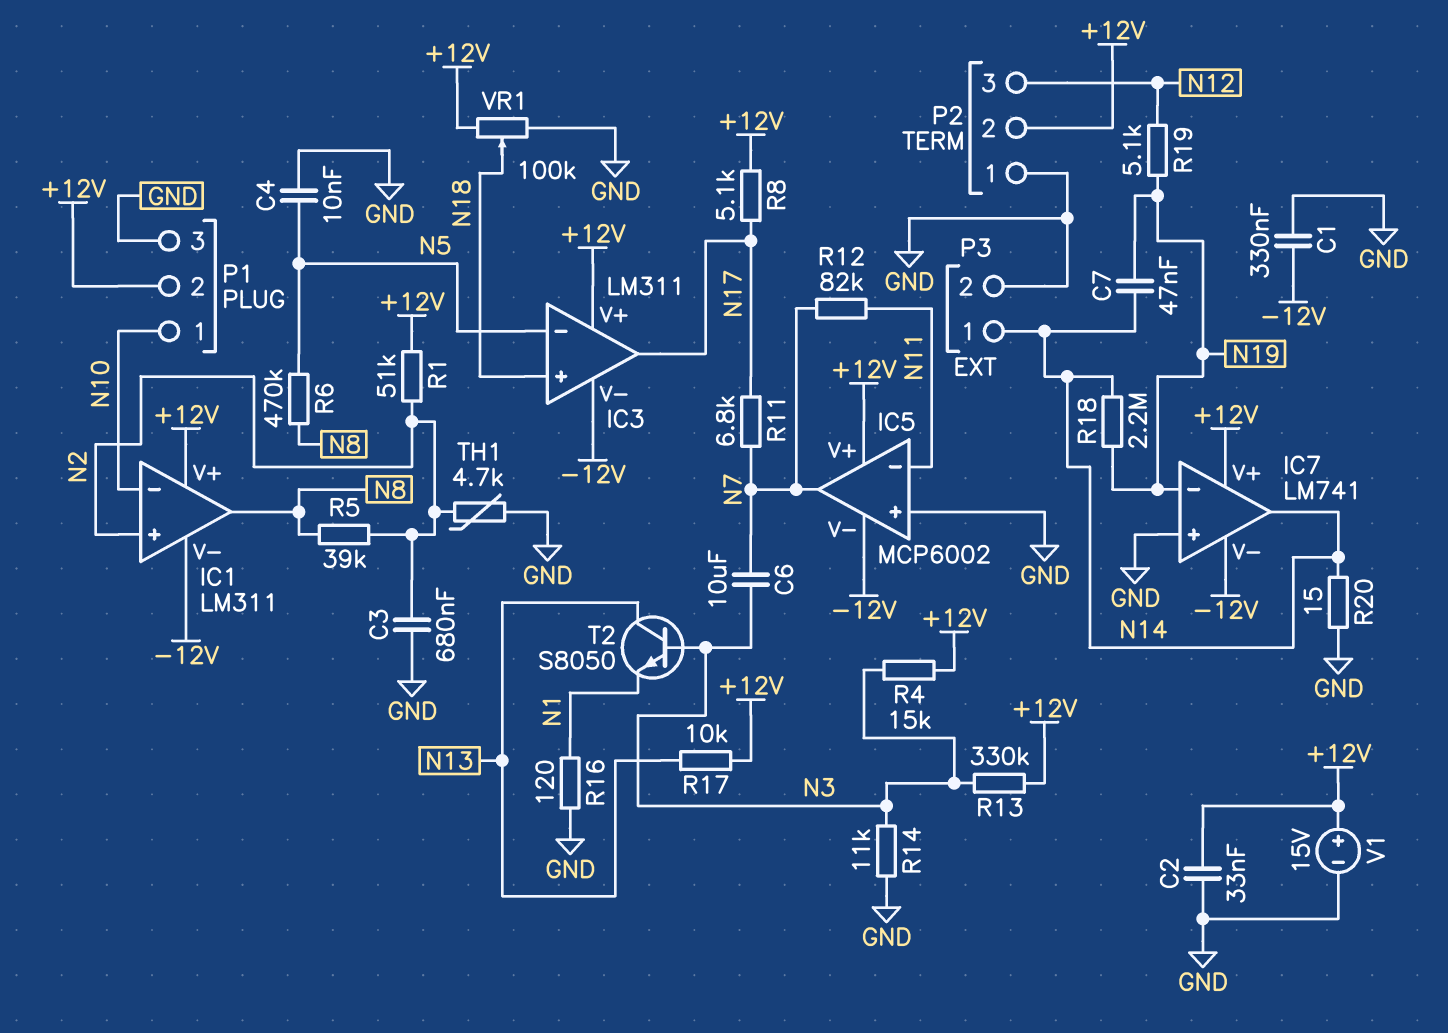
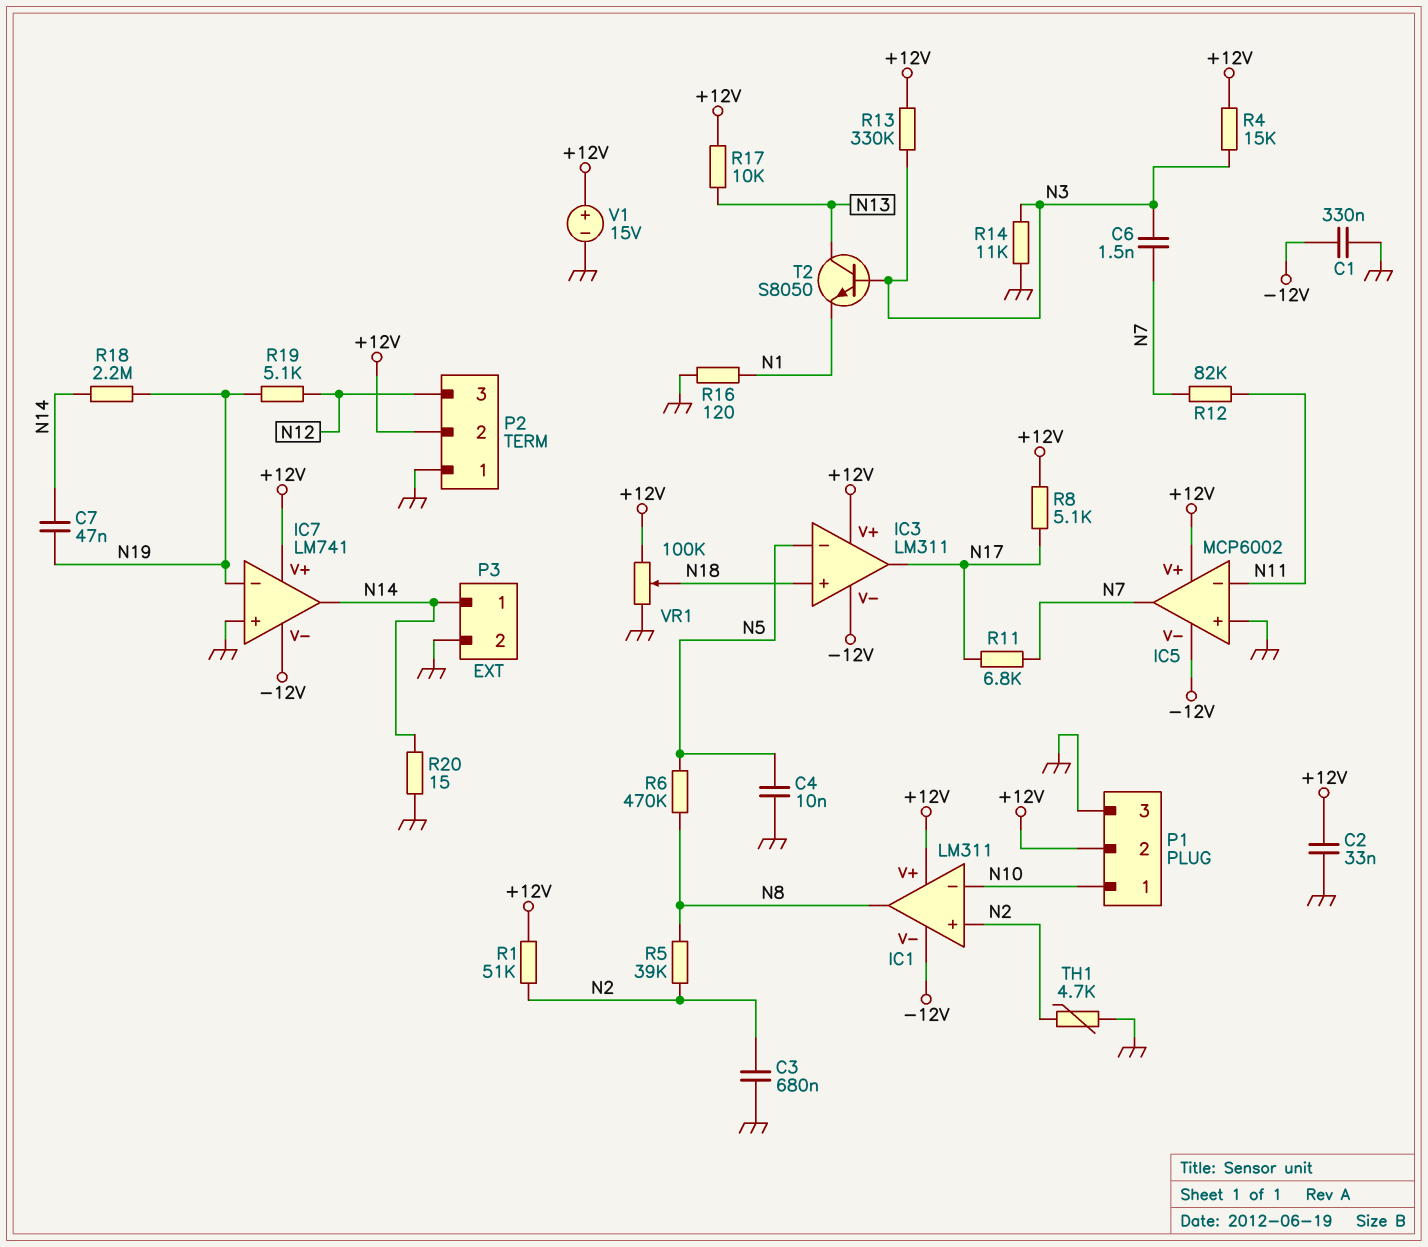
C6: 10uF (N3, N7) -> 1.5nF (N3, N7)

